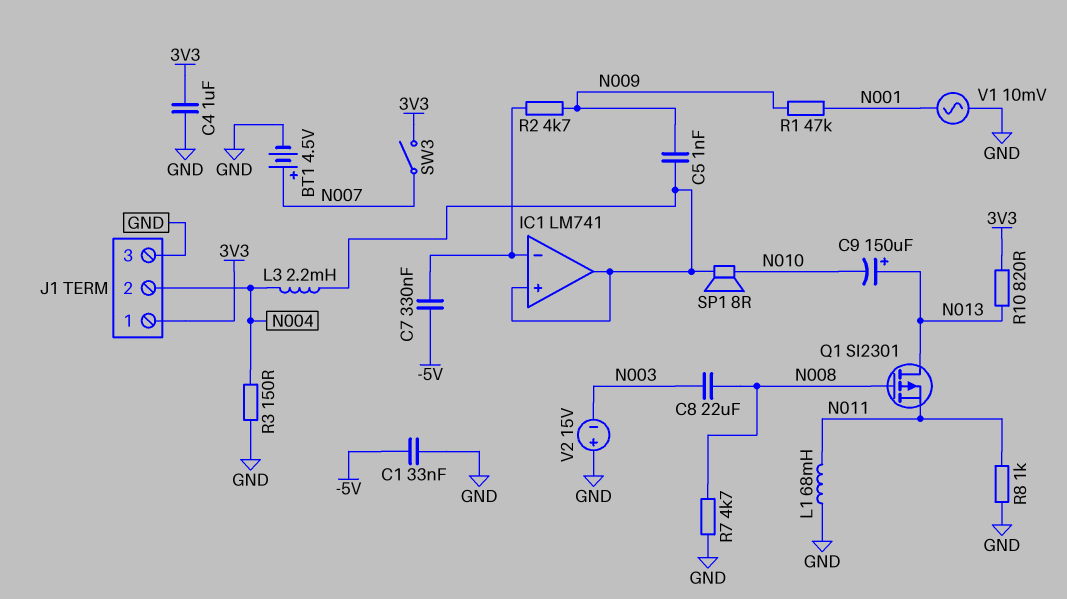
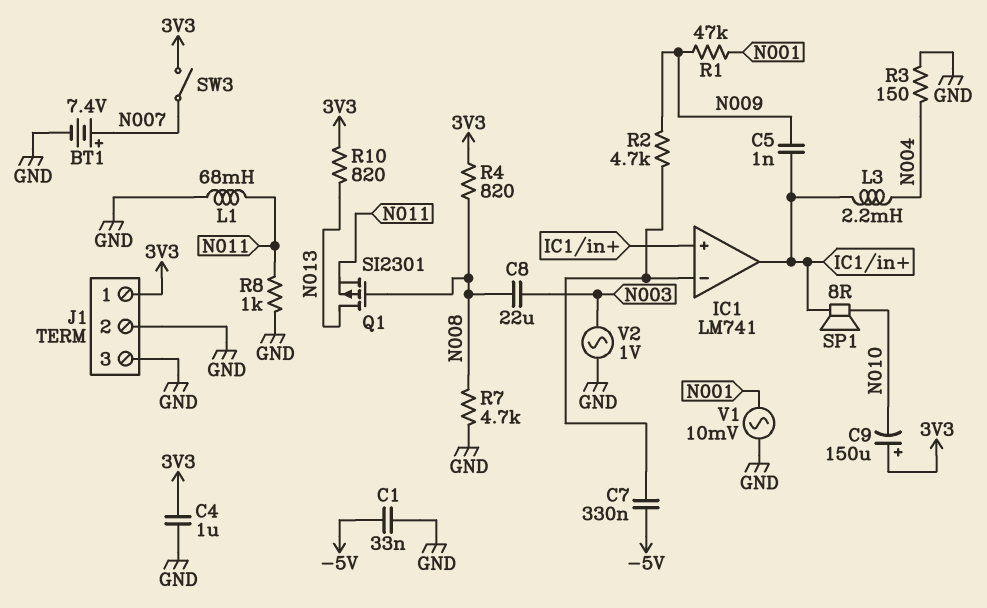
BT1: 4.5V (plus N007, minus GND) -> 7.4V (plus N007, minus GND)
C9: 150uF (plus N013, minus N010) -> 150uF (plus 3V3, minus N010)
J1 pin 2: N004 -> GND
R4: none -> 820 (3V3, N008)
V2: 15V (plus GND, minus N003) -> AC 1V (GND, N003)

